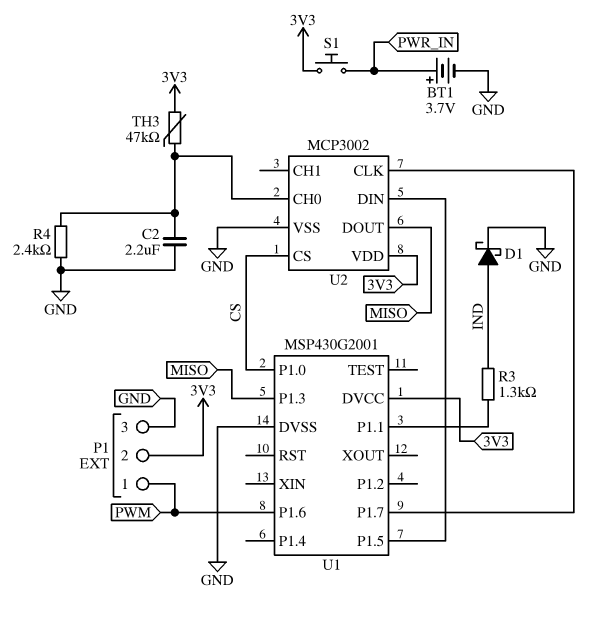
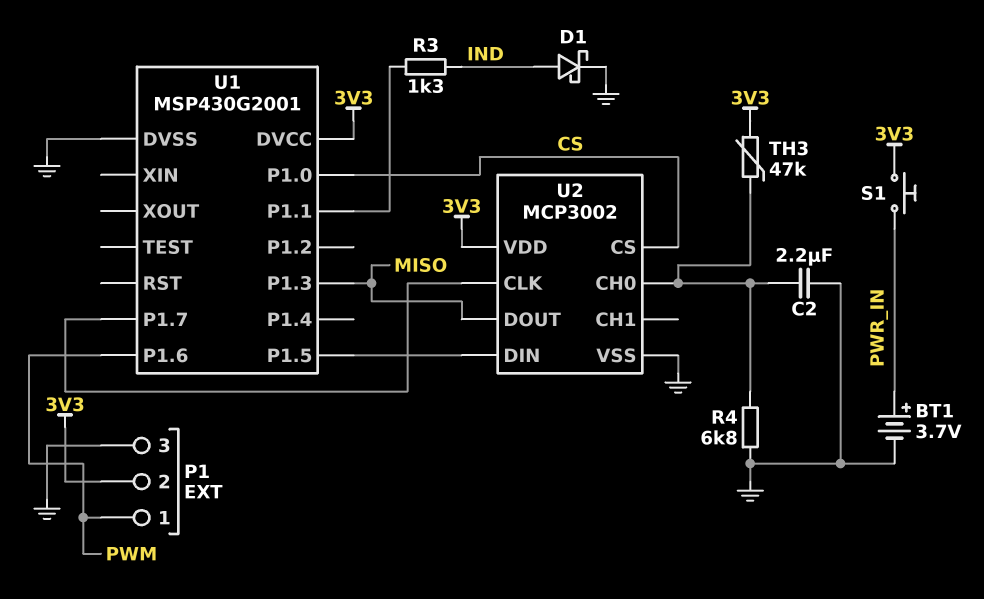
R4: 2.4k (GND, U2/CH0) -> 6.8k (GND, U2/CH0)

